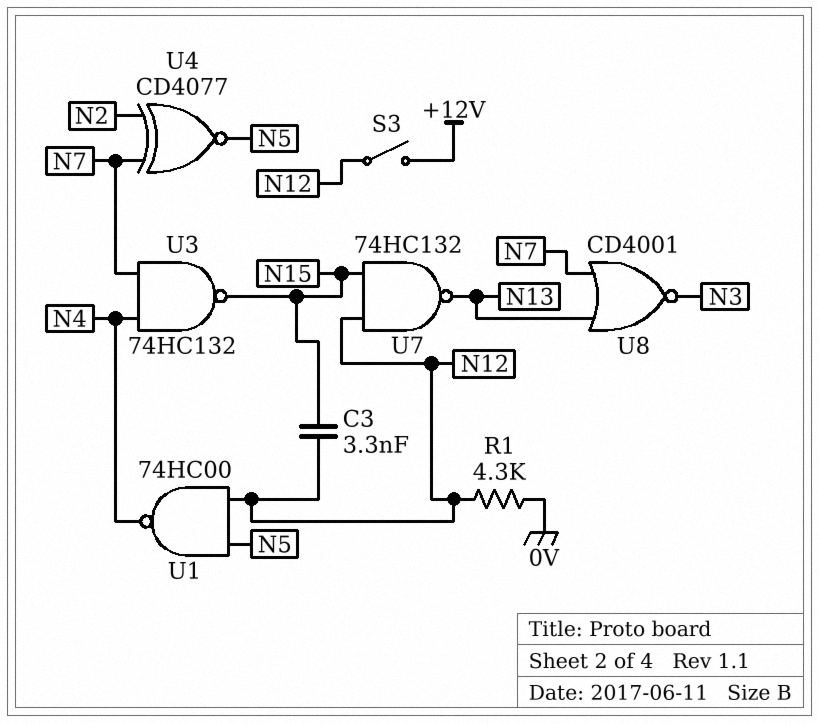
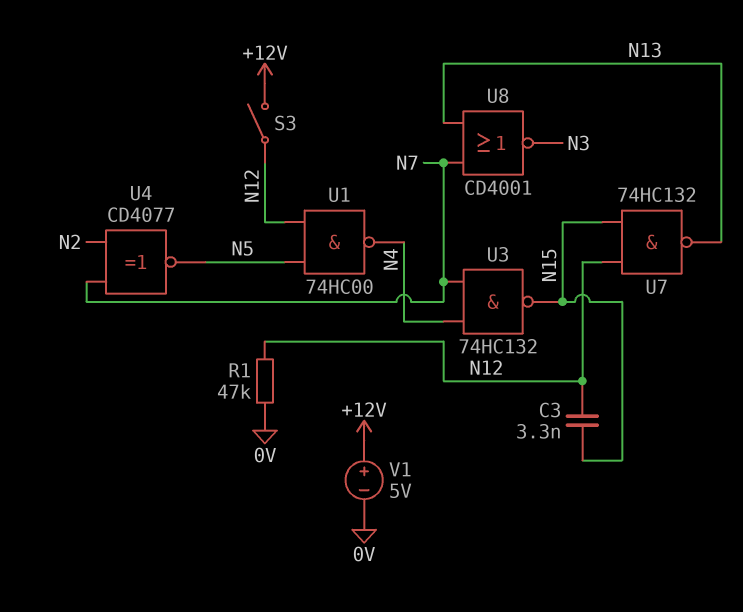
R1: 4.3k (0V, N12) -> 47k (0V, N12)
V1: none -> 5V (plus +12V, minus 0V)

